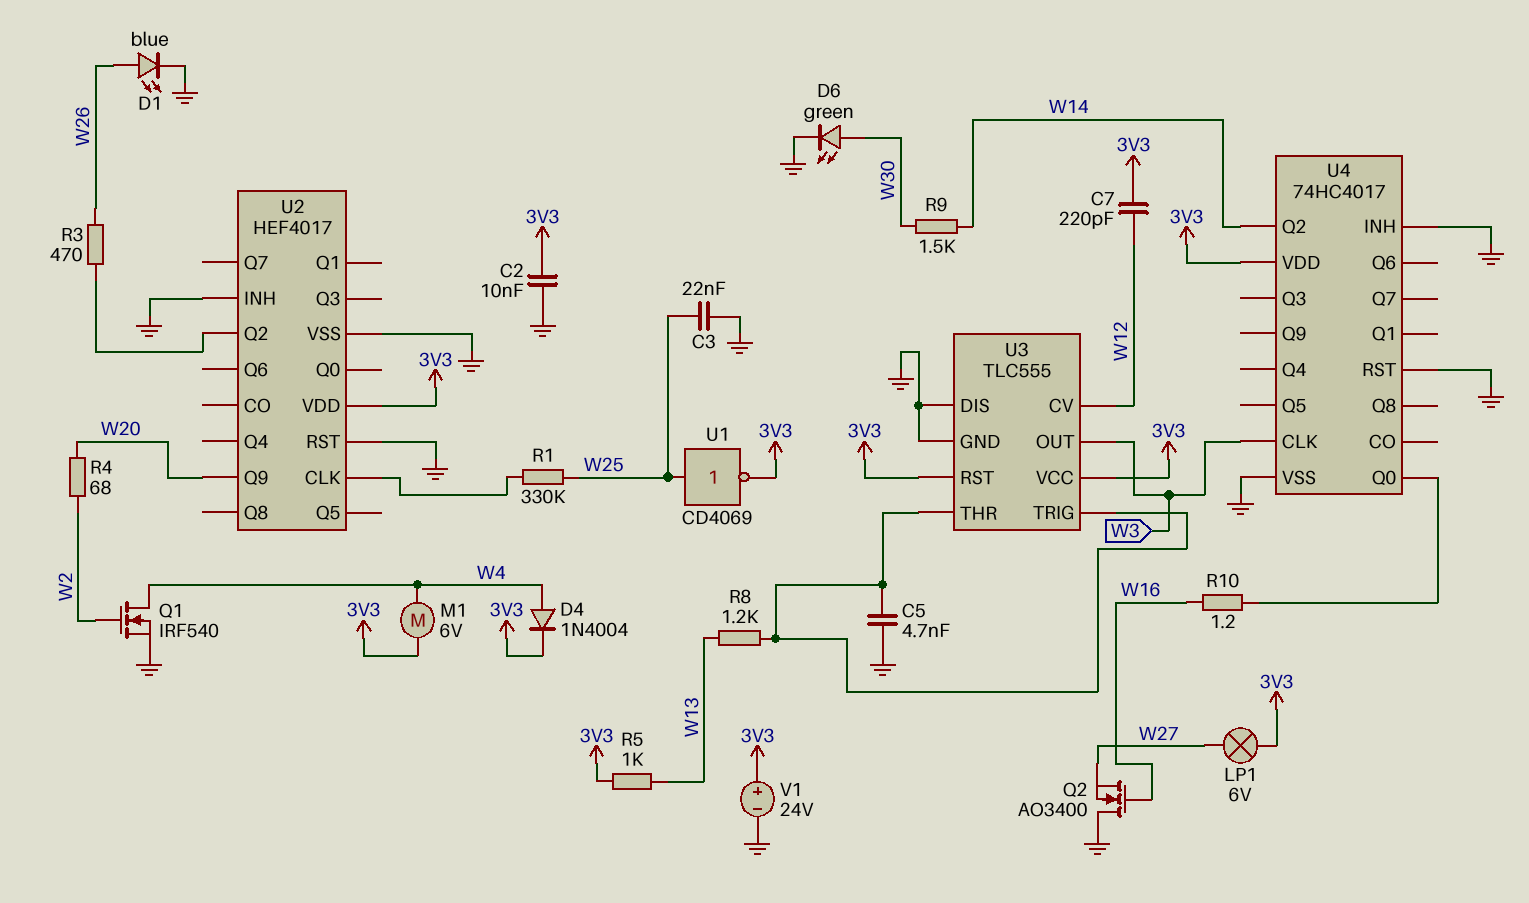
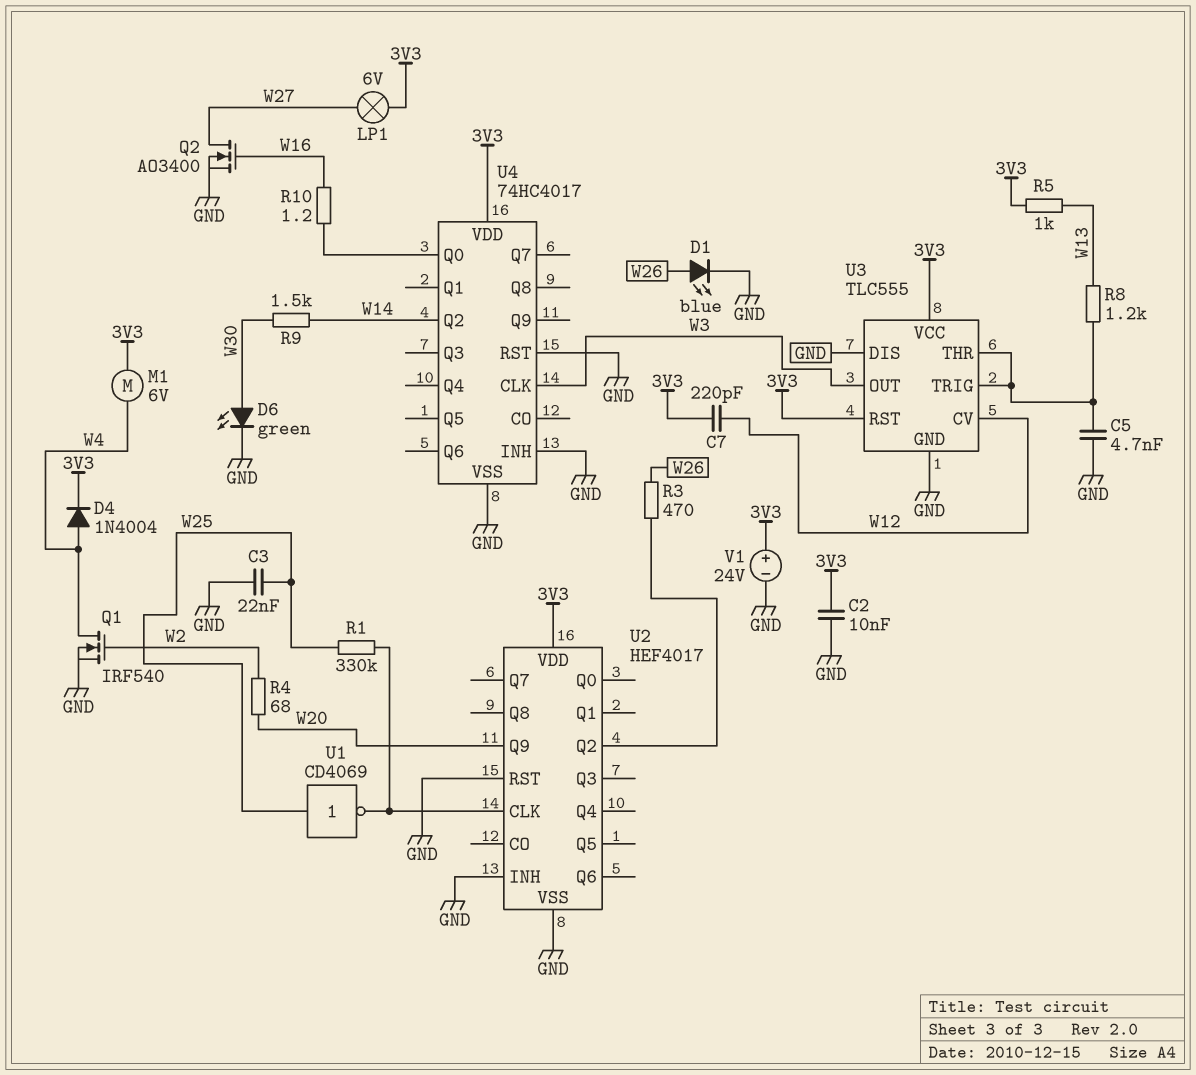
Q2: NMOS AO3400 (G W16, D GND, S W27) -> NMOS AO3400 (G W16, D W27, S GND)
U1: NOT CD4069 (in W25, out 3V3) -> NOT CD4069 (in W25, out U2/CLK)

